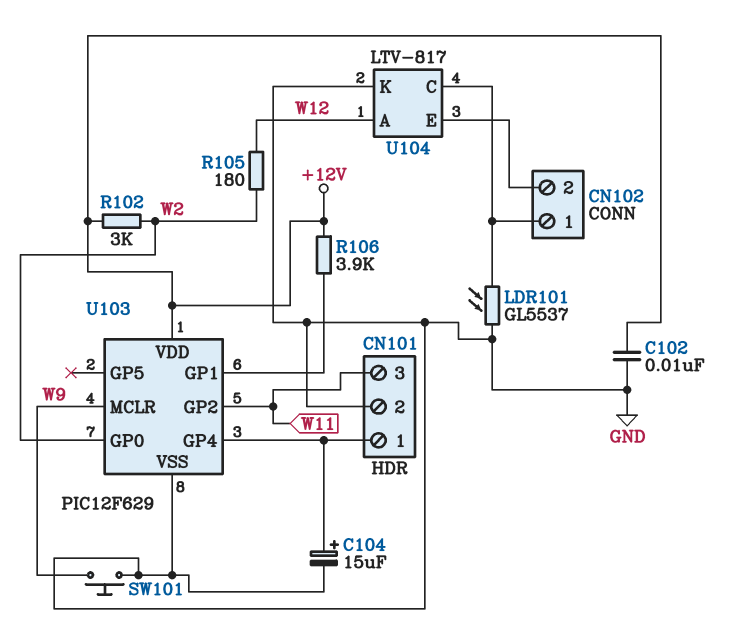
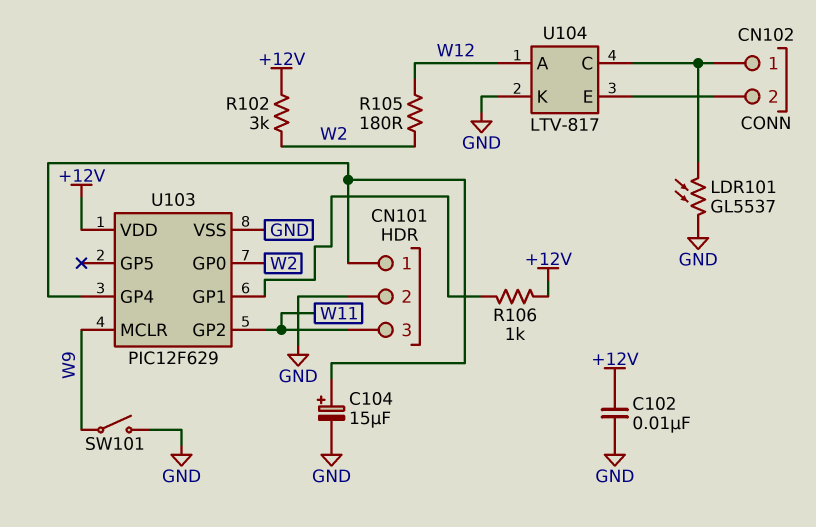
R106: 3.9k (+12V, U103/GP1) -> 1k (+12V, U103/GP1)
SW101: button (GND, W9) -> switch (GND, W9)

